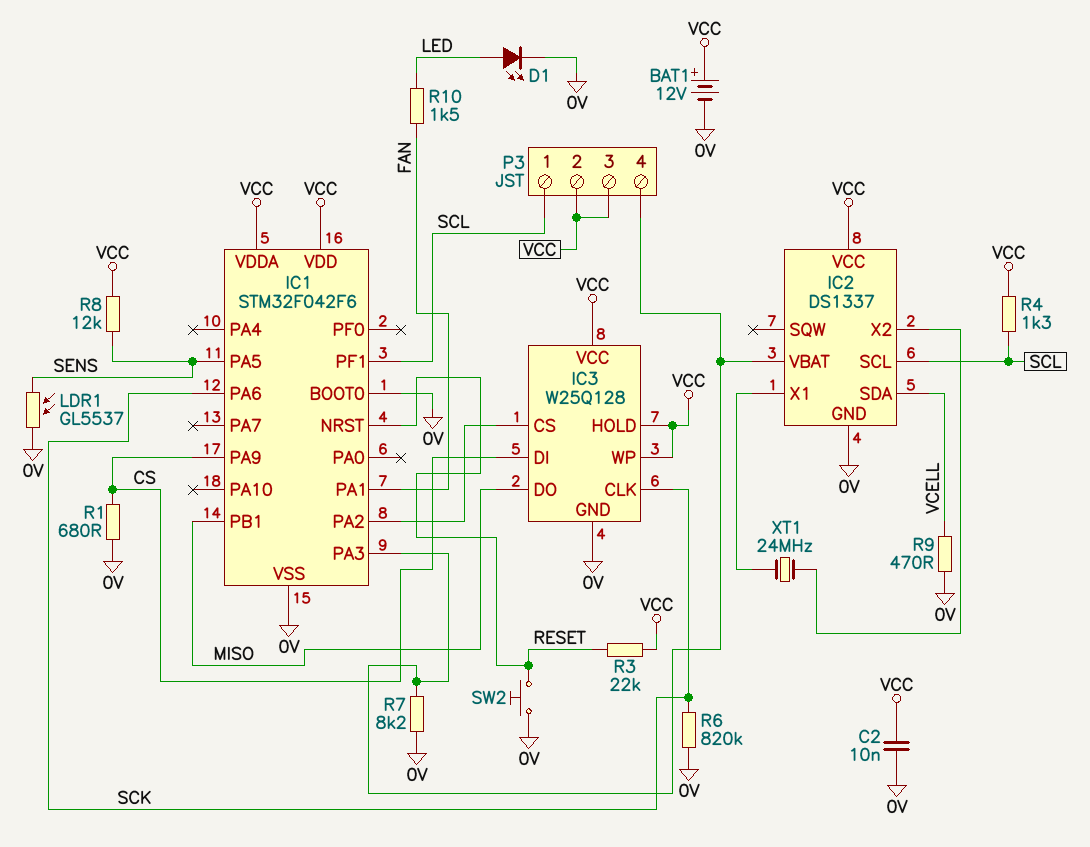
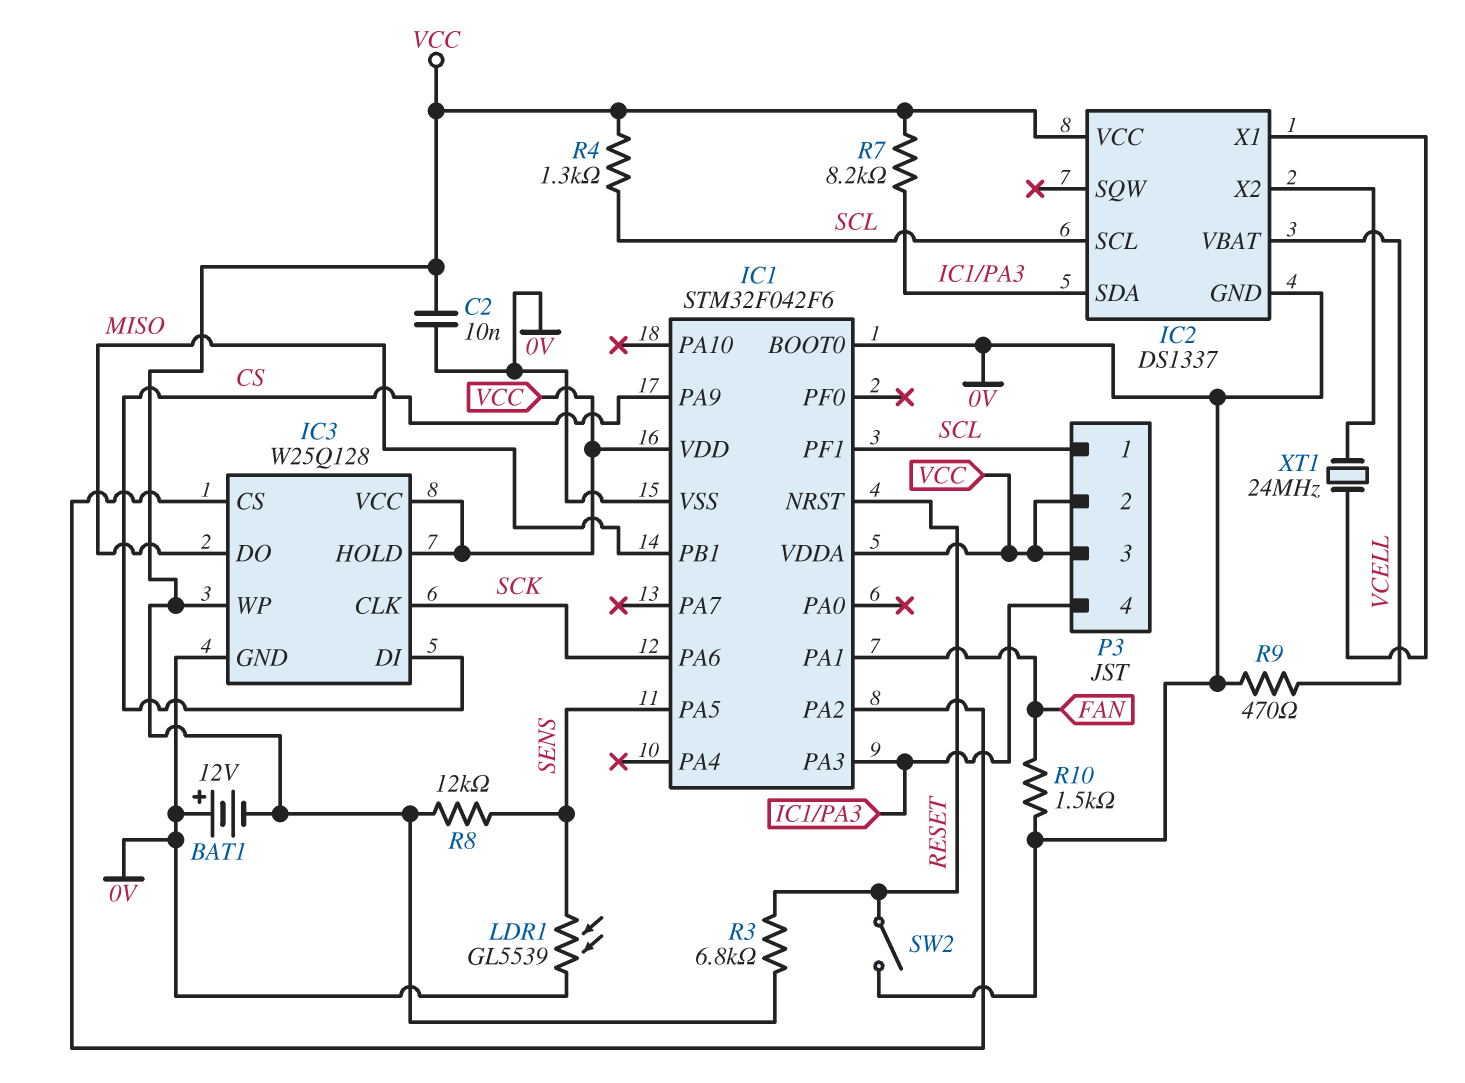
BAT1: 12V (plus VCC, minus 0V) -> 12V (plus 0V, minus VCC)
D1: LED (A LED, K 0V) -> none
IC2 pin SDA: VCELL -> IC1/PA3
IC2 pin VBAT: IC1/PA3 -> VCELL
LDR1: GL5537 (0V, SENS) -> GL5539 (0V, SENS)
R1: 680 (0V, CS) -> none
R3: 22k (RESET, VCC) -> 6.8k (RESET, VCC)
R6: 820k (0V, SCK) -> none
R7: 8.2k (0V, IC1/PA3) -> 8.2k (IC1/PA3, VCC)
R10: 1.5k (FAN, LED) -> 1.5k (0V, FAN)
SW2: button (0V, RESET) -> switch (0V, RESET)

